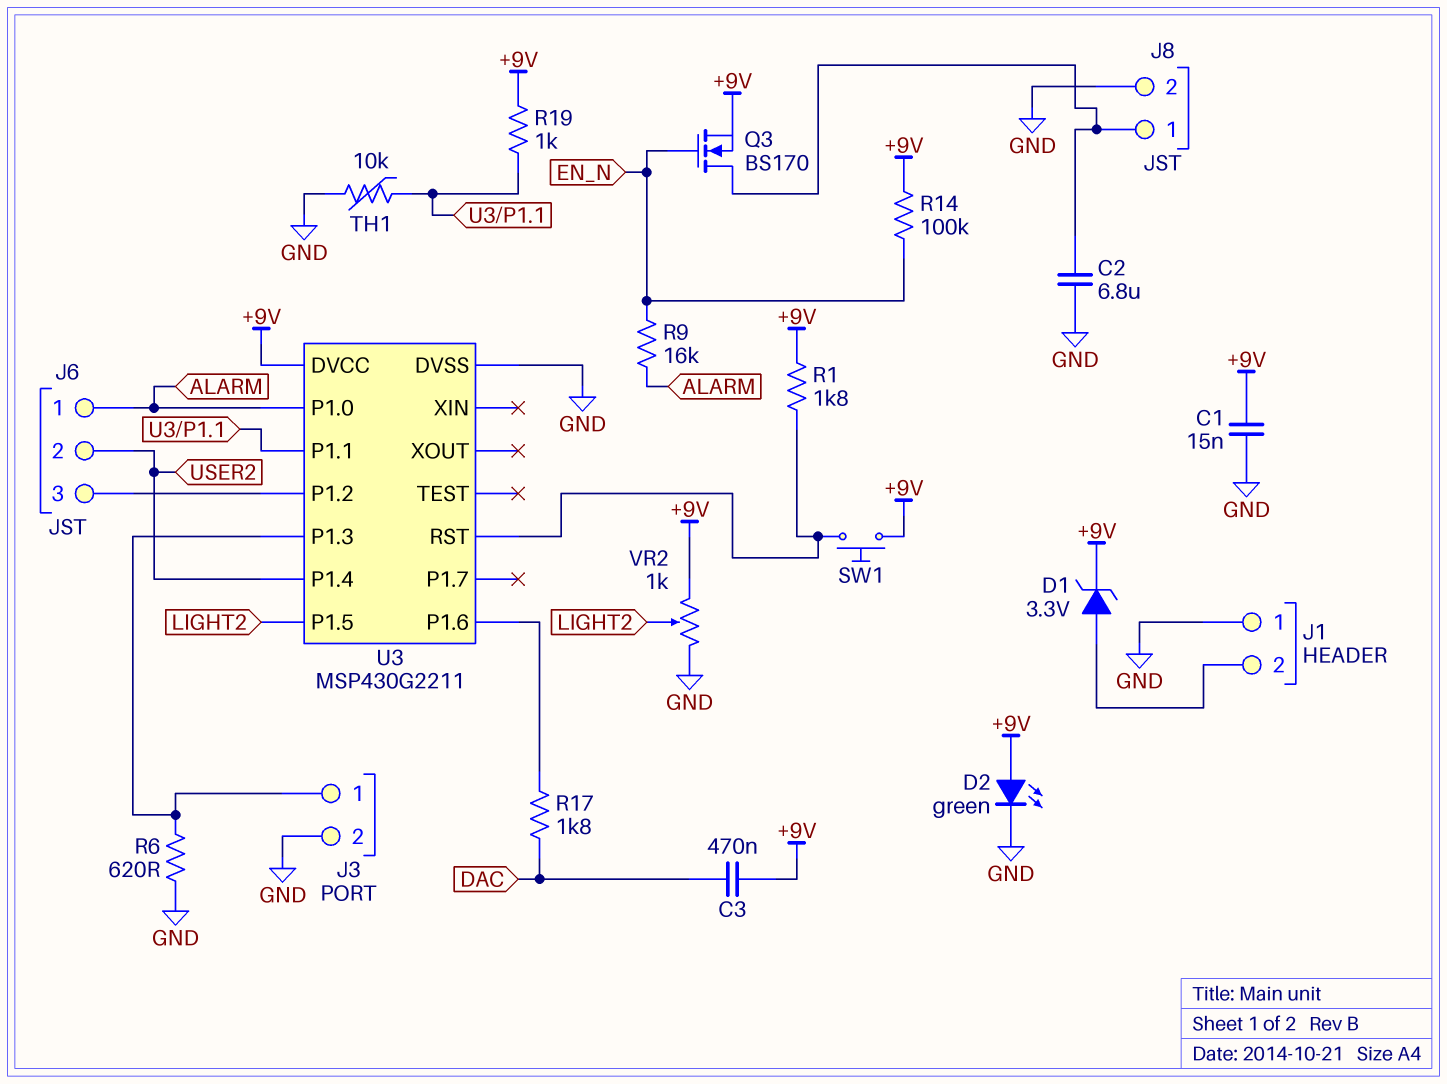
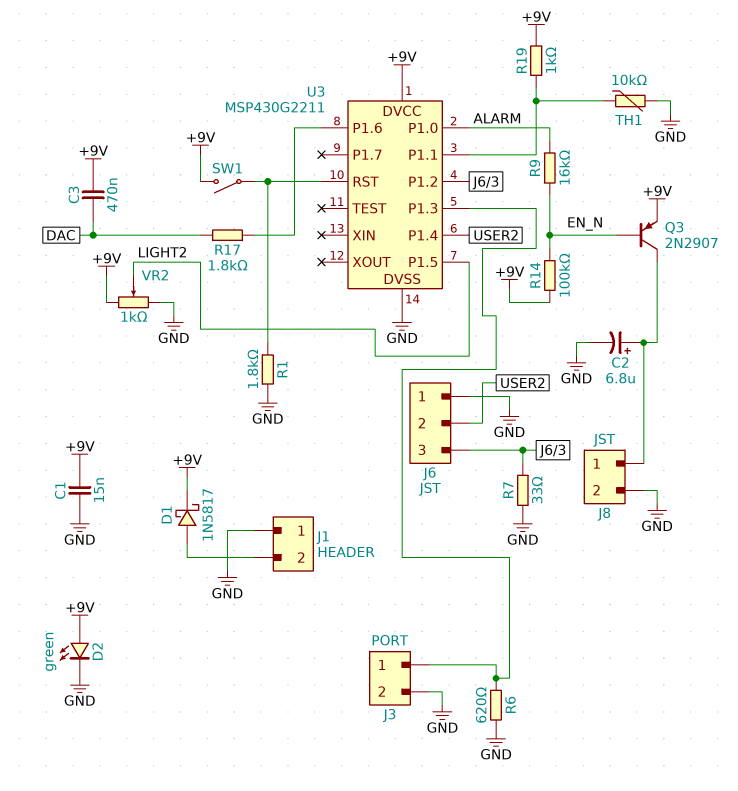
C2: 6.8uF (GND, J8/1) -> 6.8uF (plus J8/1, minus GND)
D1: zener 3.3V (A J1/2, K +9V) -> schottky 1N5817 (A J1/2, K +9V)
J6 pin 1: ALARM -> GND
Q3: NMOS BS170 (G EN_N, D J8/1, S +9V) -> PNP 2N2907 (B EN_N, C J8/1, E +9V)
R1: 1.8k (+9V, U3/RST) -> 1.8k (GND, U3/RST)
R7: none -> 33 (GND, J6/3)
SW1: button (+9V, U3/RST) -> switch (+9V, U3/RST)

